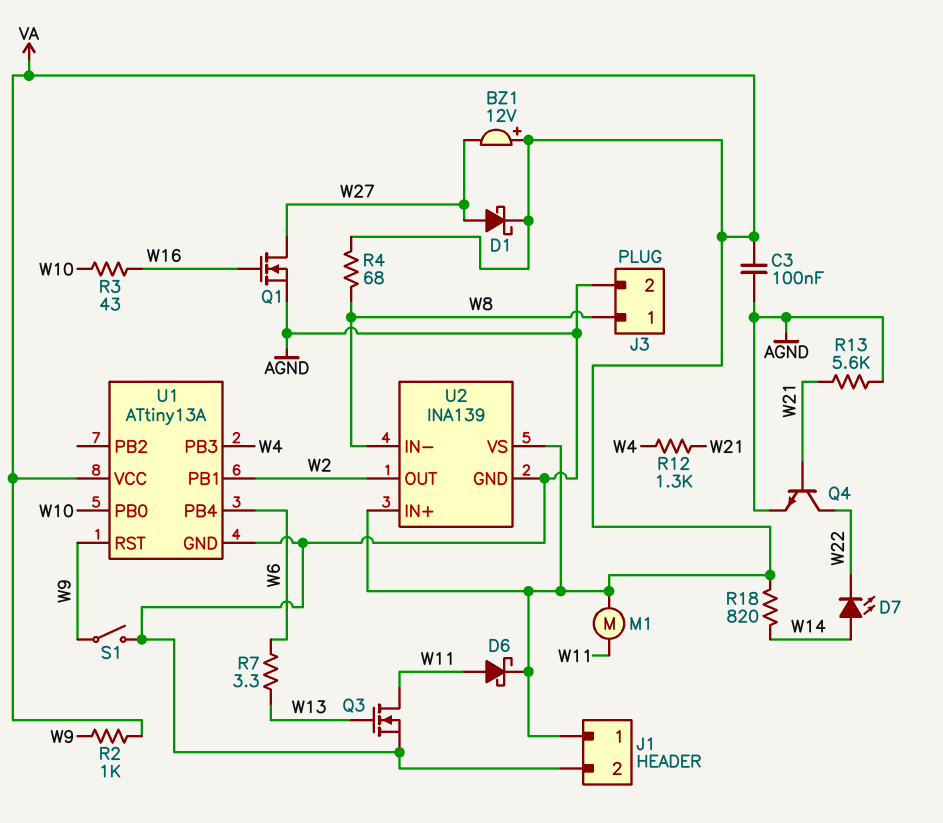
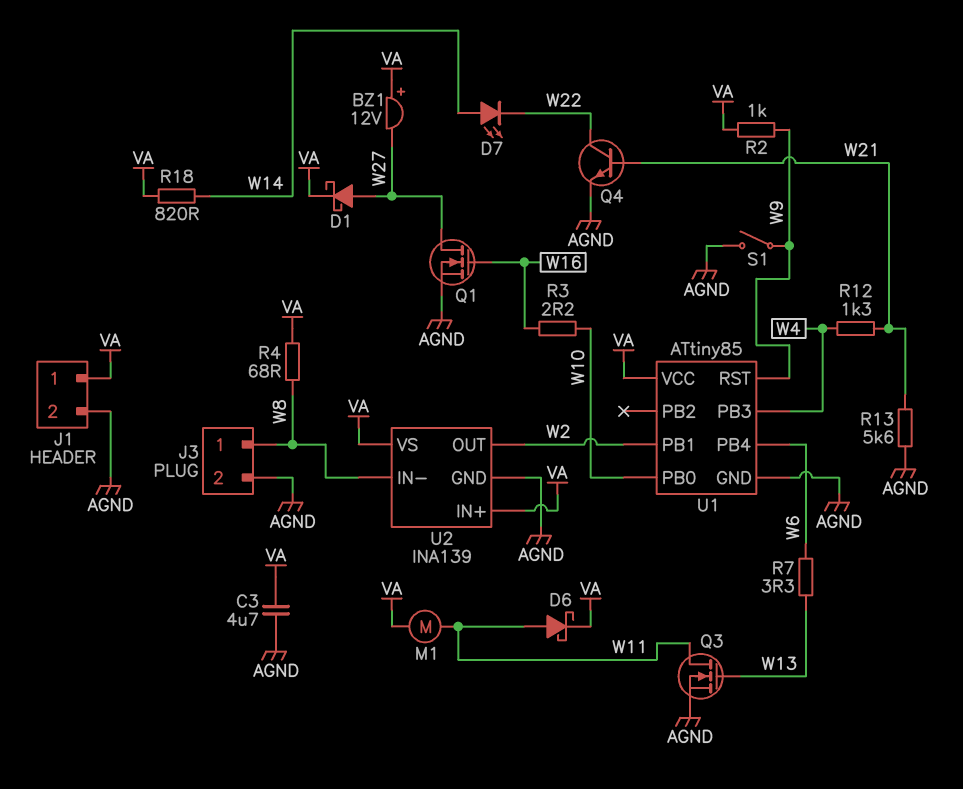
C3: 100nF (AGND, VA) -> 4.7uF (AGND, VA)
R3: 43 (W10, W16) -> 2.2 (W10, W16)
U1: ATtiny13A -> ATtiny85

